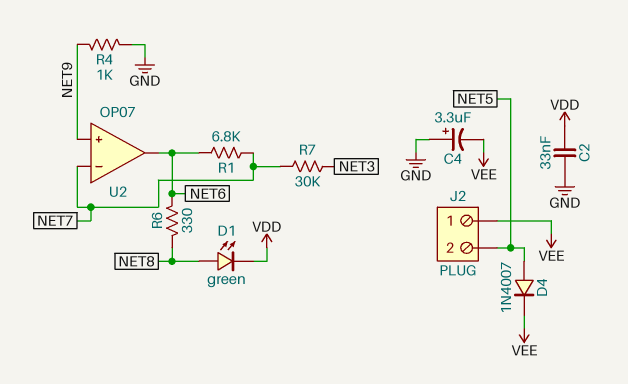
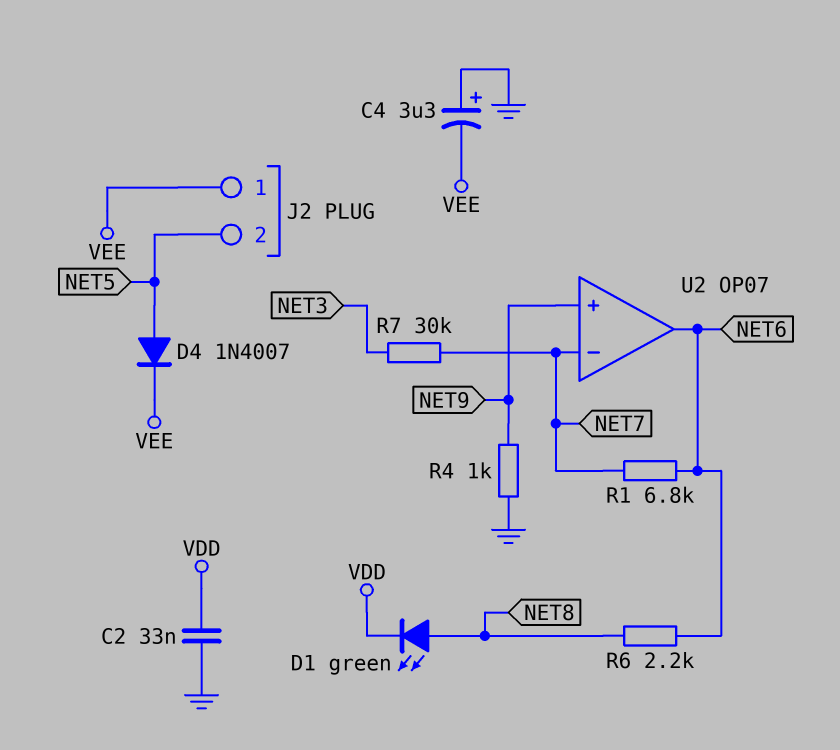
R6: 330 (NET6, NET8) -> 2.2k (NET6, NET8)

